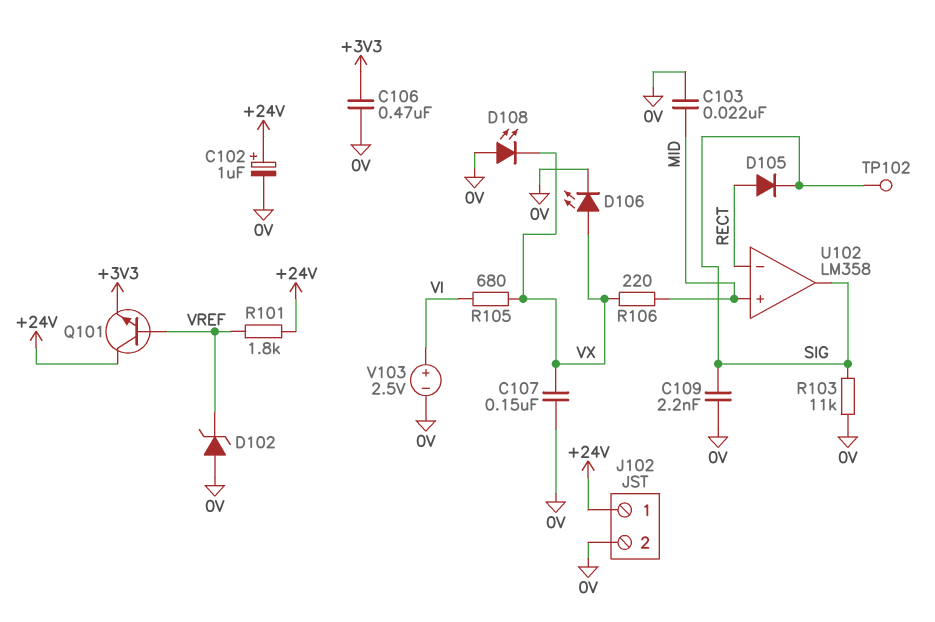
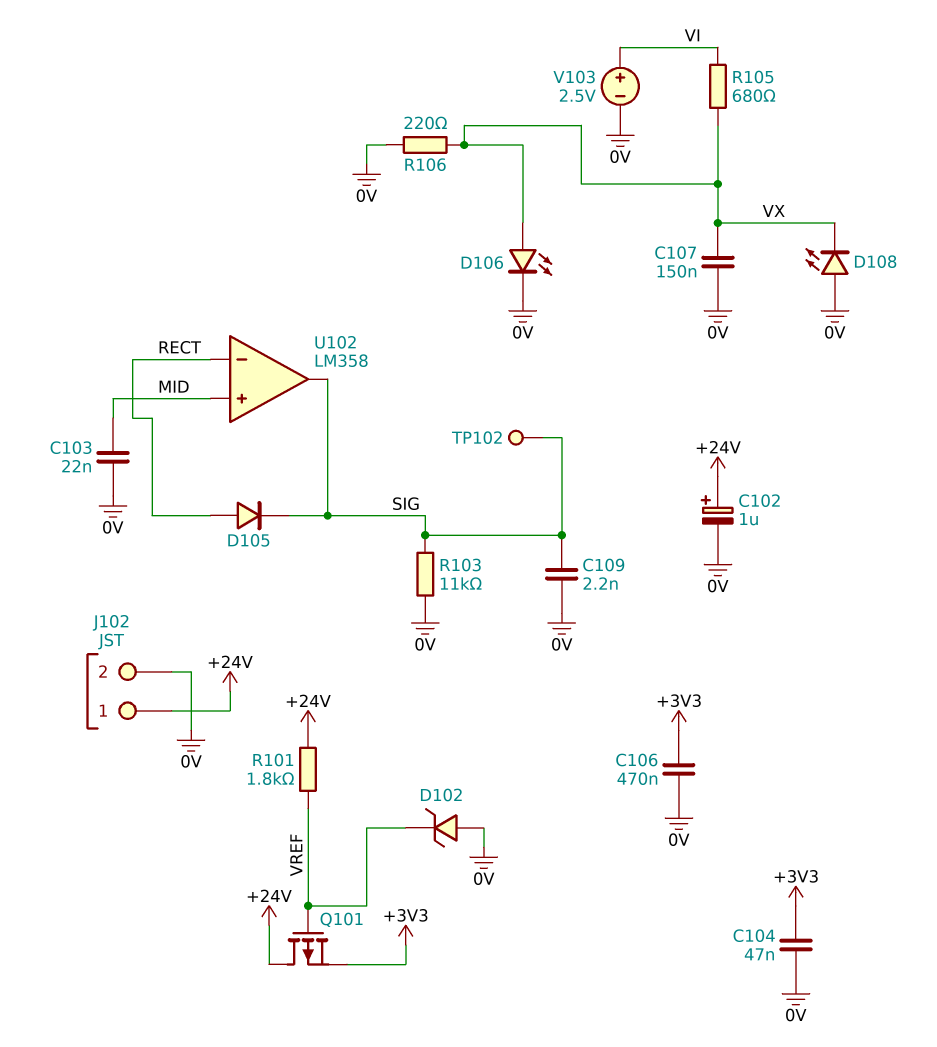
C104: none -> 47nF (+3V3, 0V)
Q101: NPN (B VREF, C +24V, E +3V3) -> PMOS (G VREF, D +24V, S +3V3)
R106: 220 (MID, VX) -> 220 (0V, VX)

